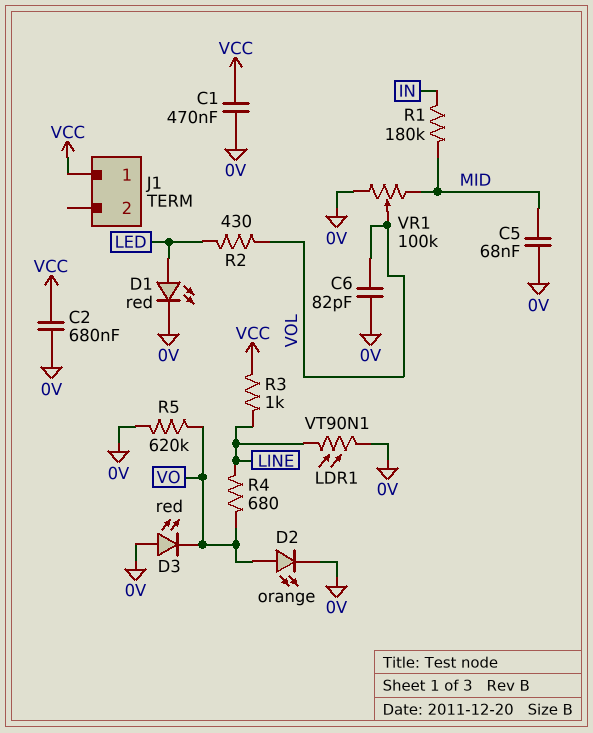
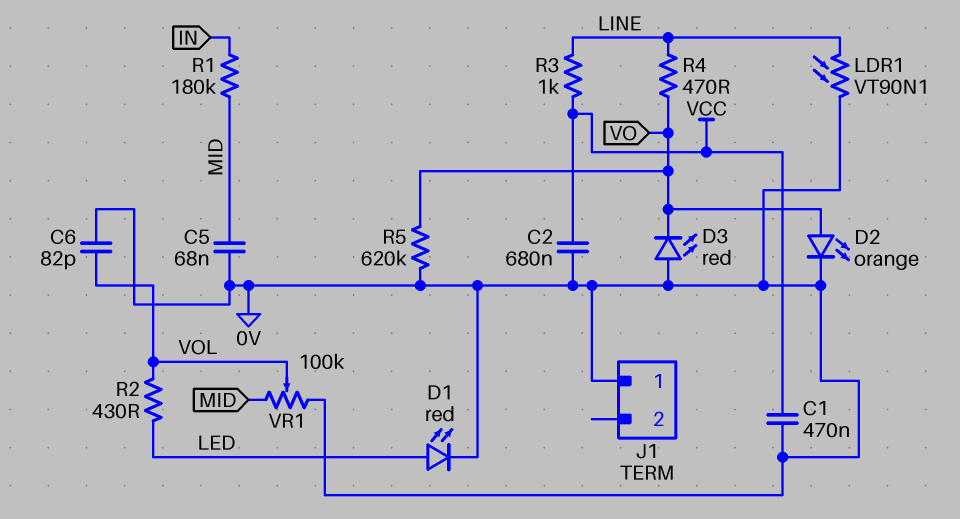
J1 pin 1: VCC -> 0V
R4: 680 (LINE, VO) -> 470 (LINE, VO)

